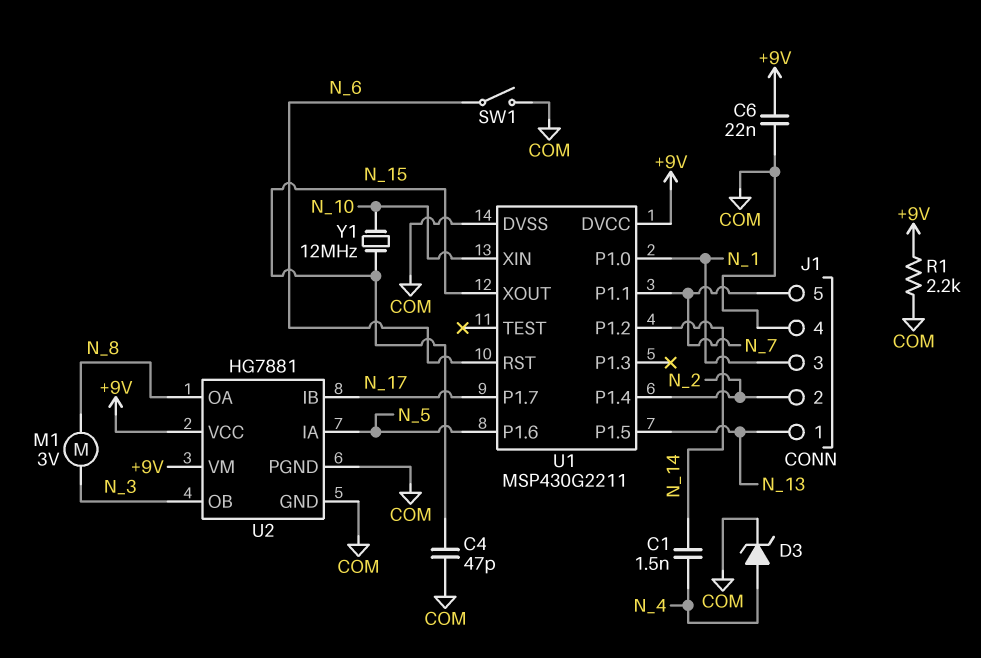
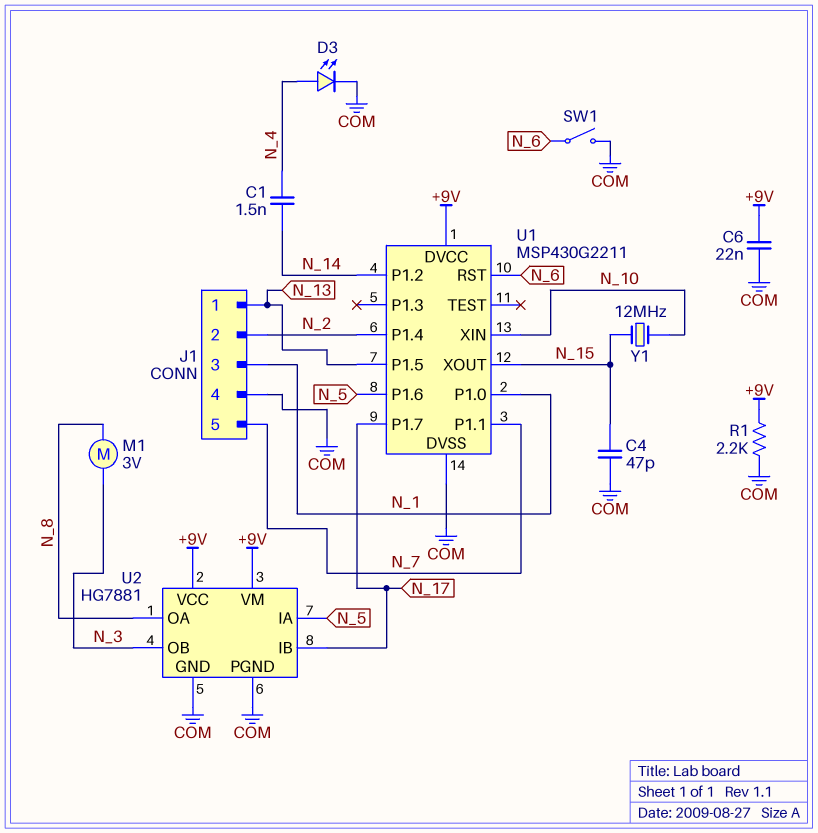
D3: zener (A N_4, K COM) -> LED (A N_4, K COM)

